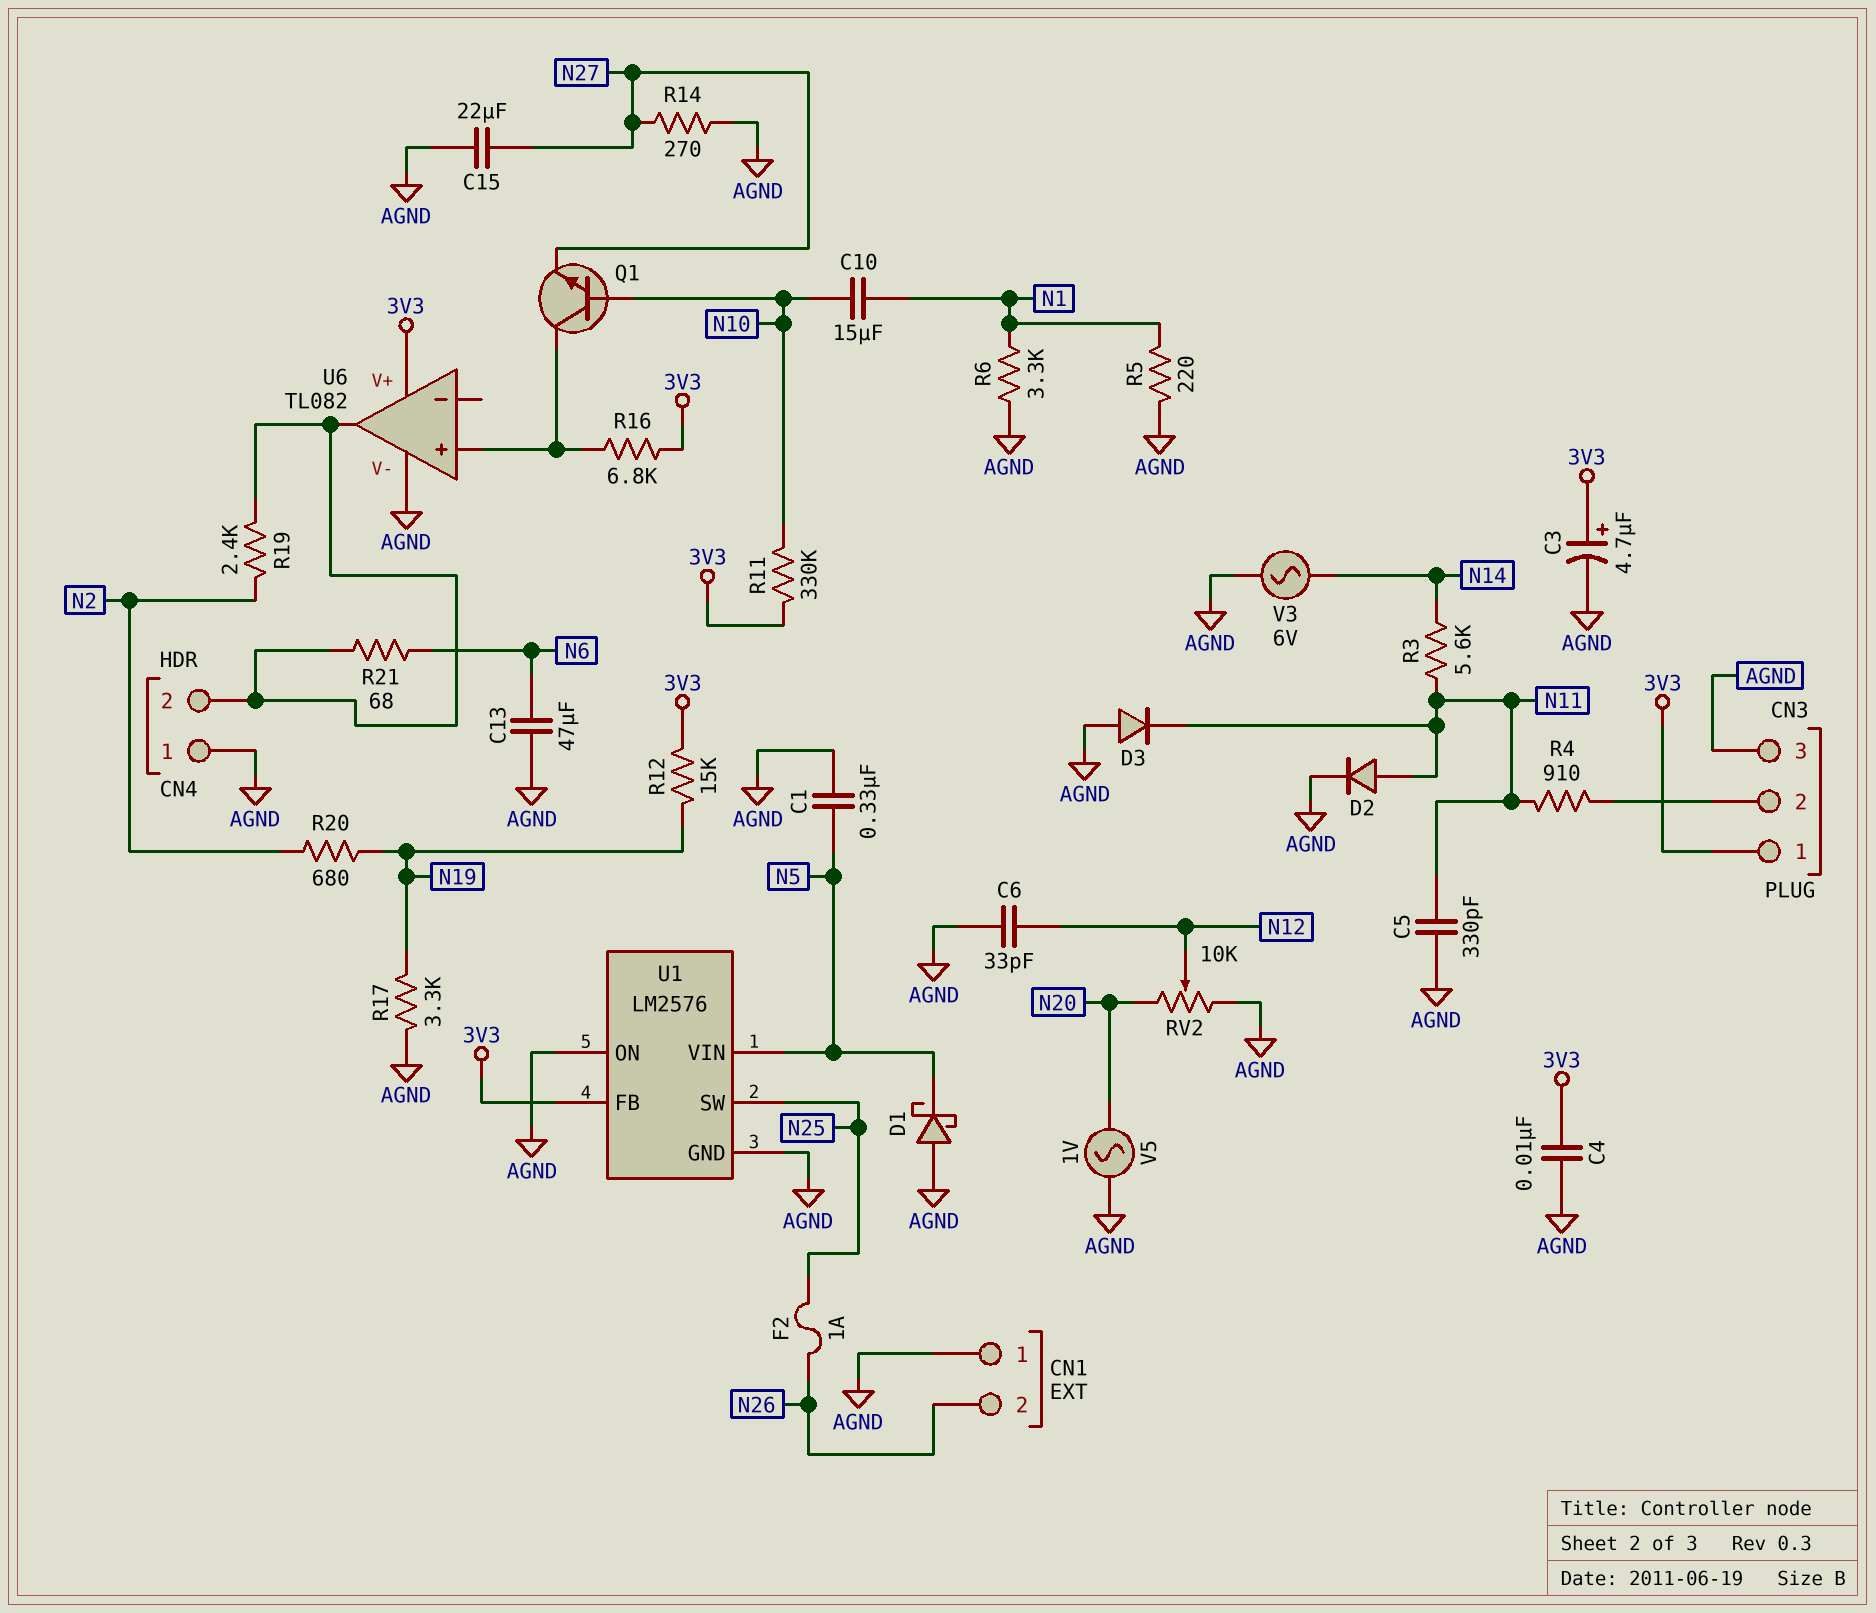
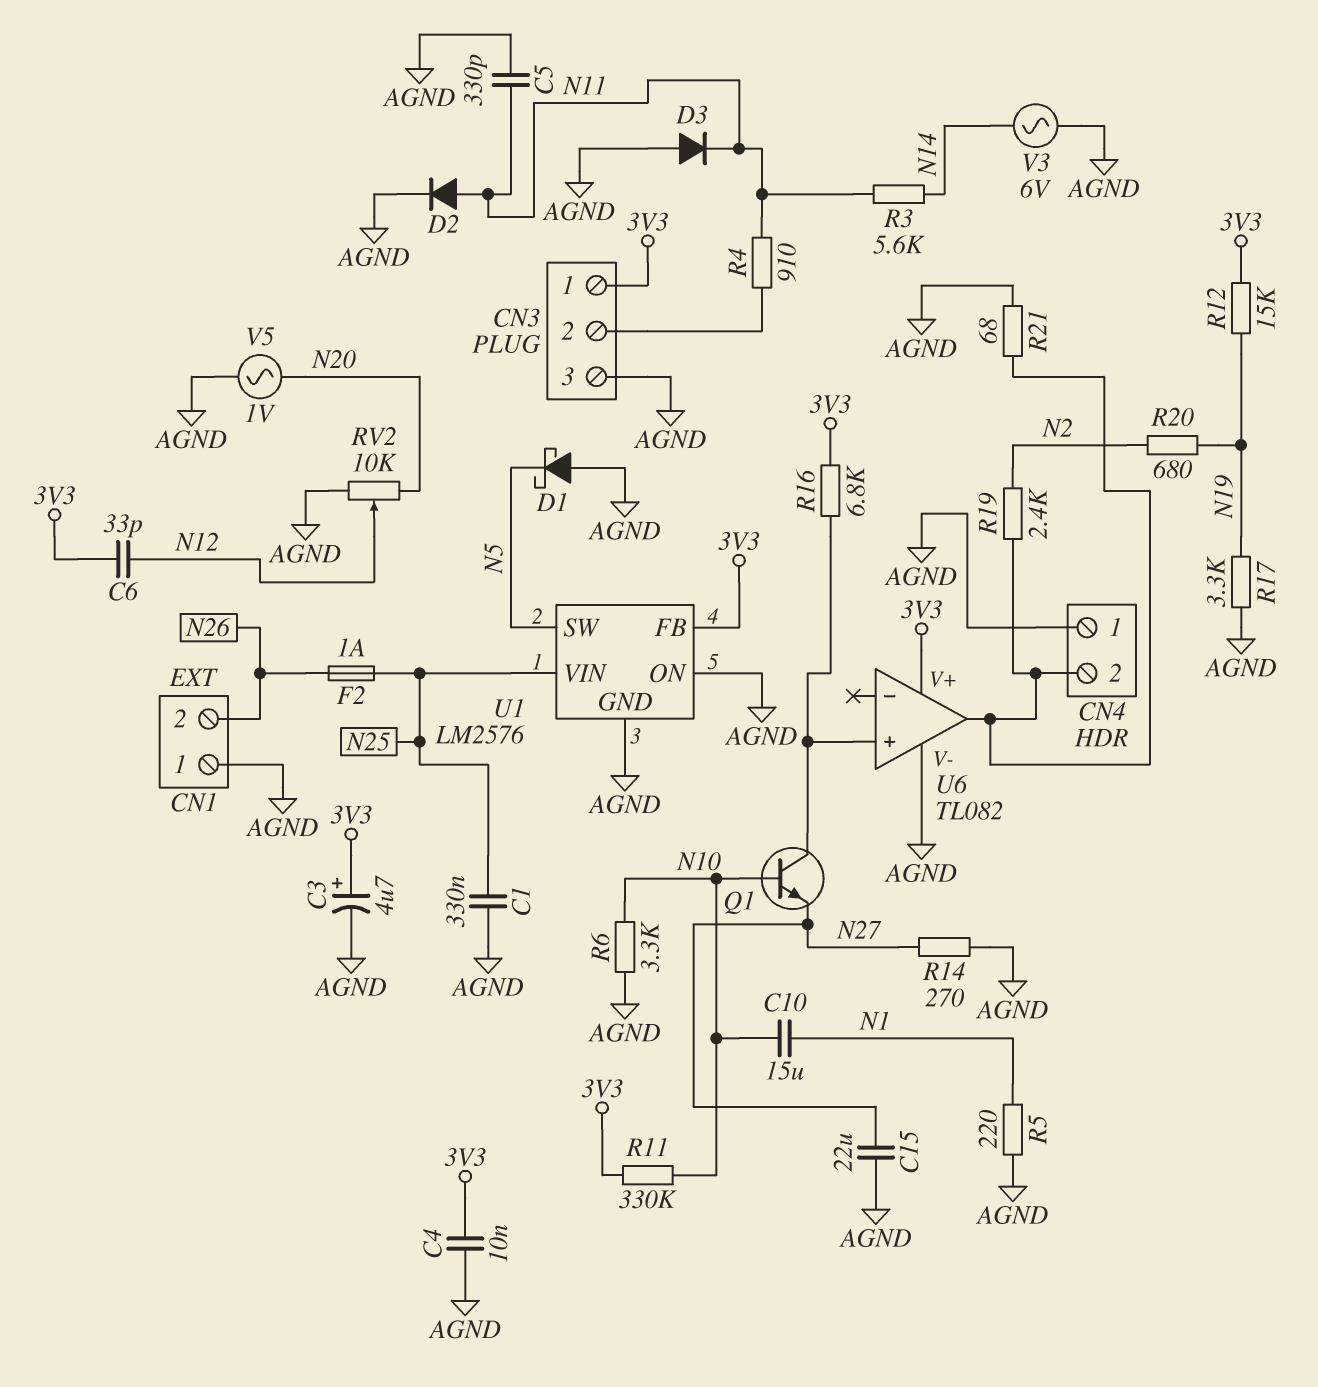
C1: 330nF (AGND, N5) -> 330nF (AGND, N25)
C6: 33pF (AGND, N12) -> 33pF (3V3, N12)
C13: 47uF (AGND, N6) -> none
R6: 3.3k (AGND, N1) -> 3.3k (AGND, N10)
R21: 68 (CN4/2, N6) -> 68 (AGND, CN4/2)
U1 pin SW: N25 -> N5
U1 pin VIN: N5 -> N25

